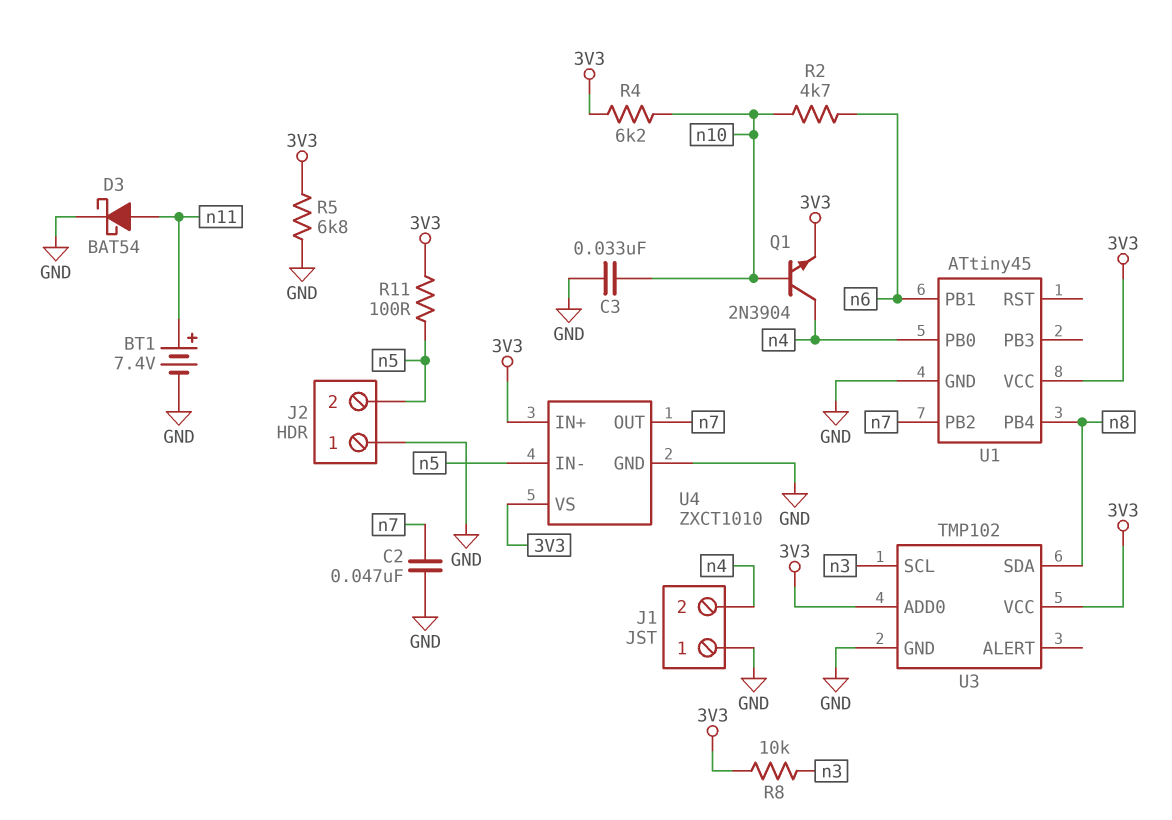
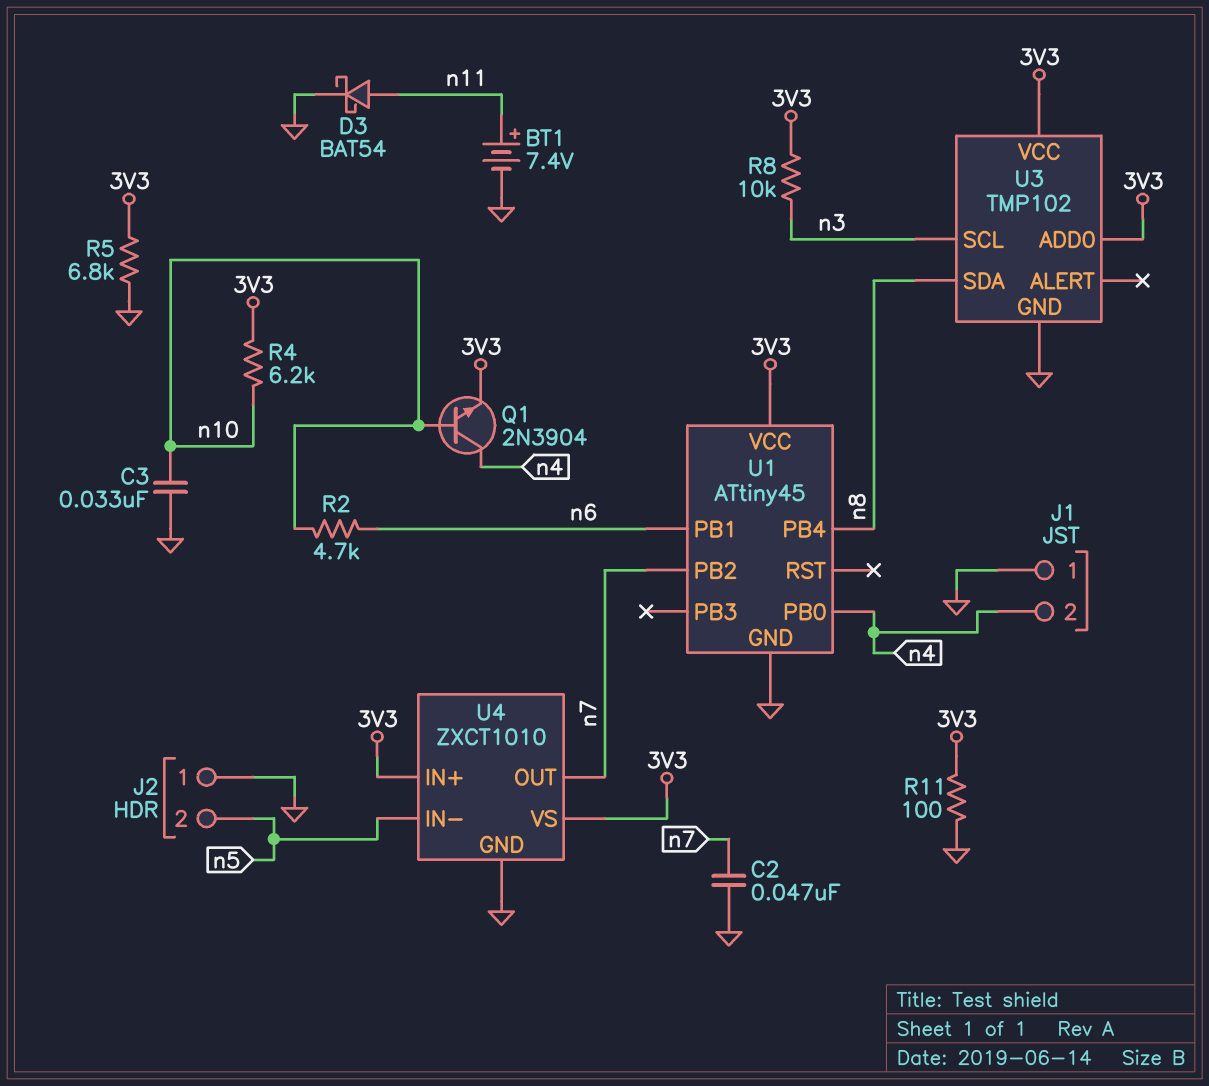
R11: 100 (3V3, n5) -> 100 (3V3, GND)

